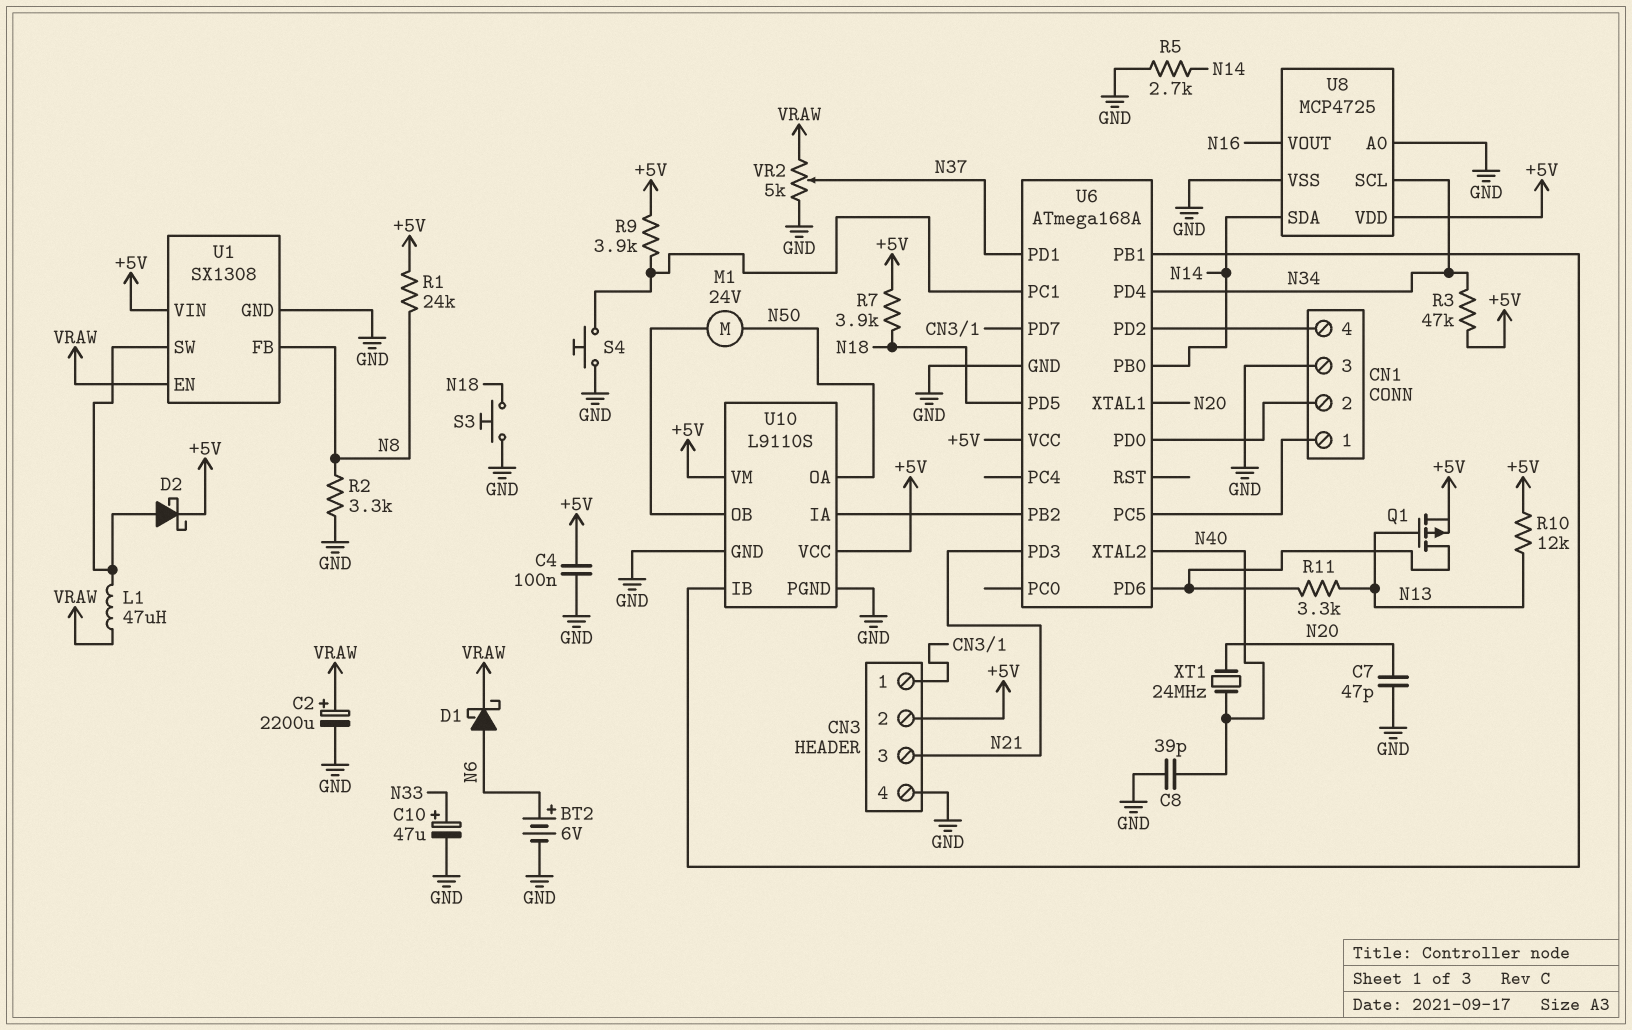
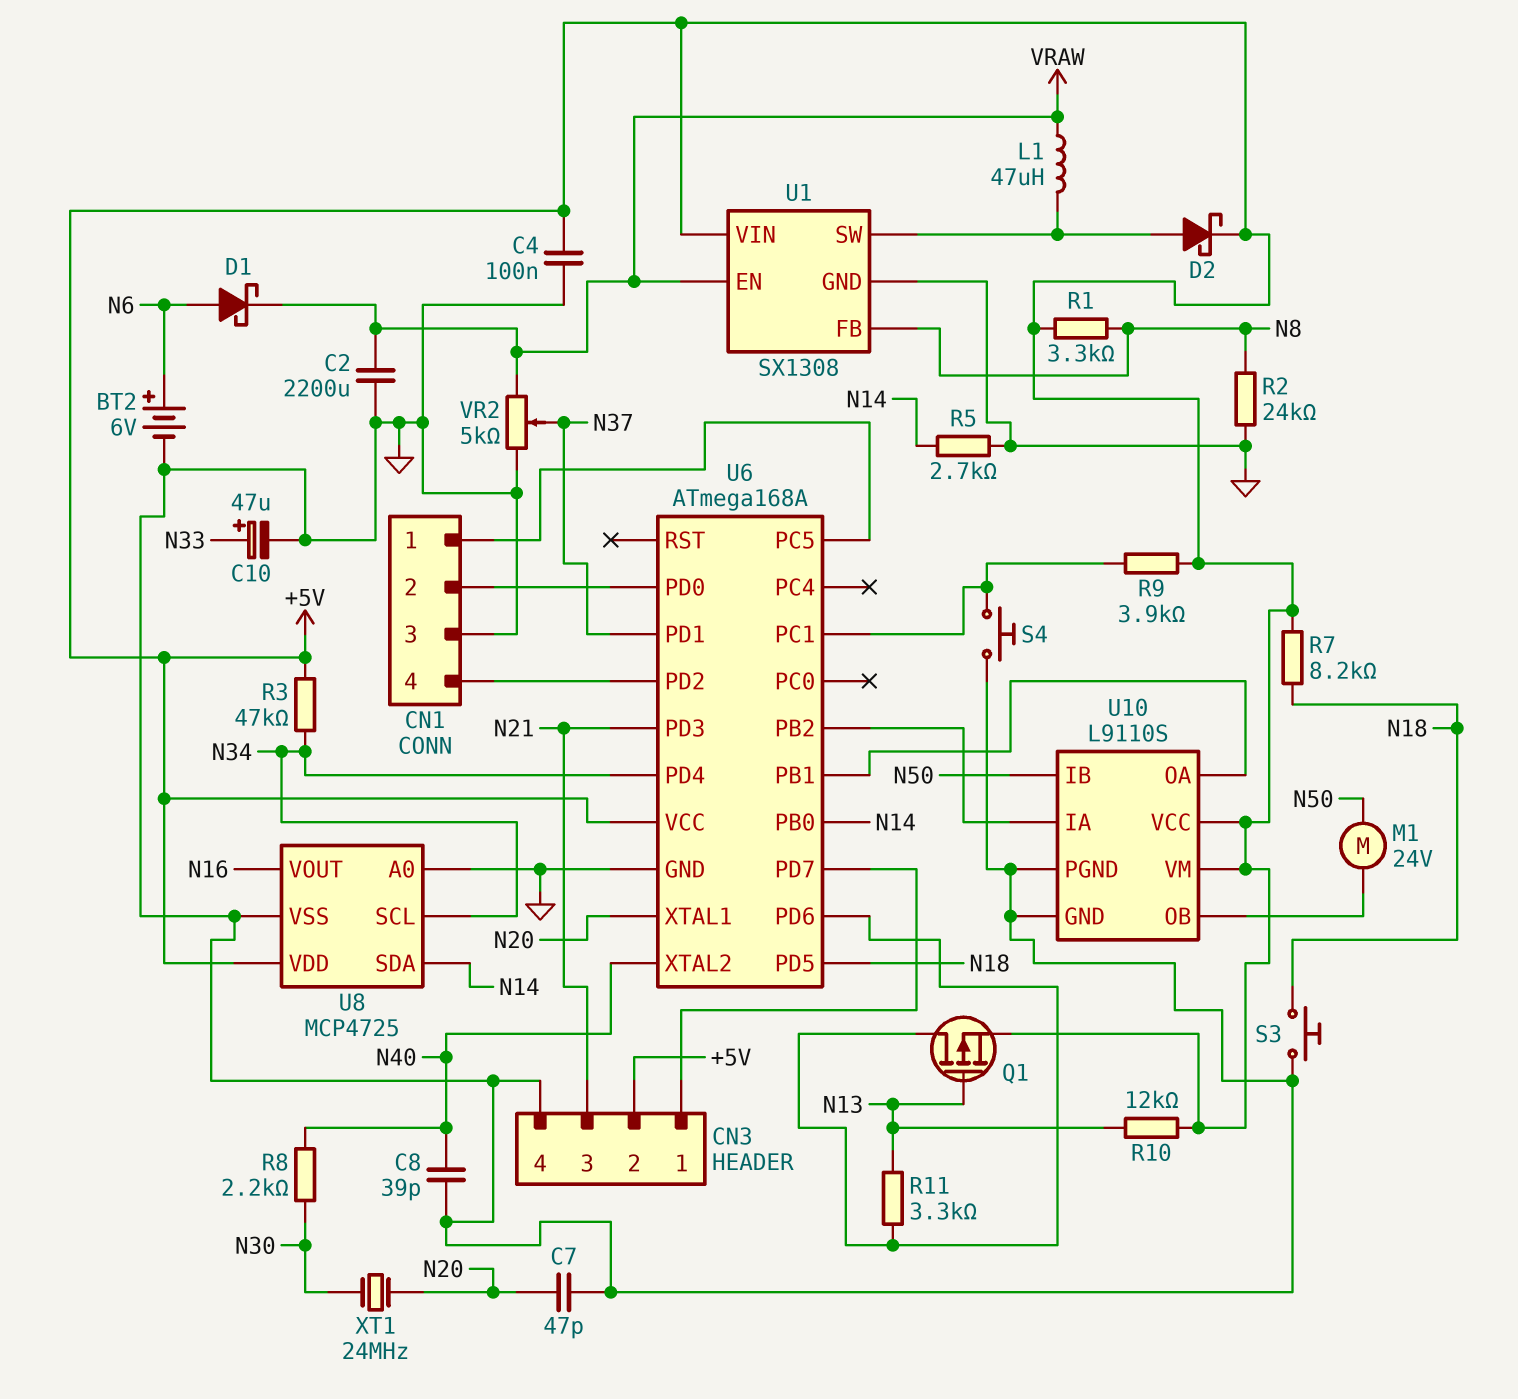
C2: 2200uF (plus VRAW, minus GND) -> 2200uF (GND, VRAW)
R1: 24k (+5V, N8) -> 3.3k (+5V, N8)
R2: 3.3k (GND, N8) -> 24k (GND, N8)
R7: 3.9k (+5V, N18) -> 8.2k (+5V, N18)
R8: none -> 2.2k (N30, N40)
U10 pin IB: U6/PB1 -> N50
U10 pin OA: N50 -> U6/PB1
XT1: 24MHz (N20, N40) -> 24MHz (N20, N30)

